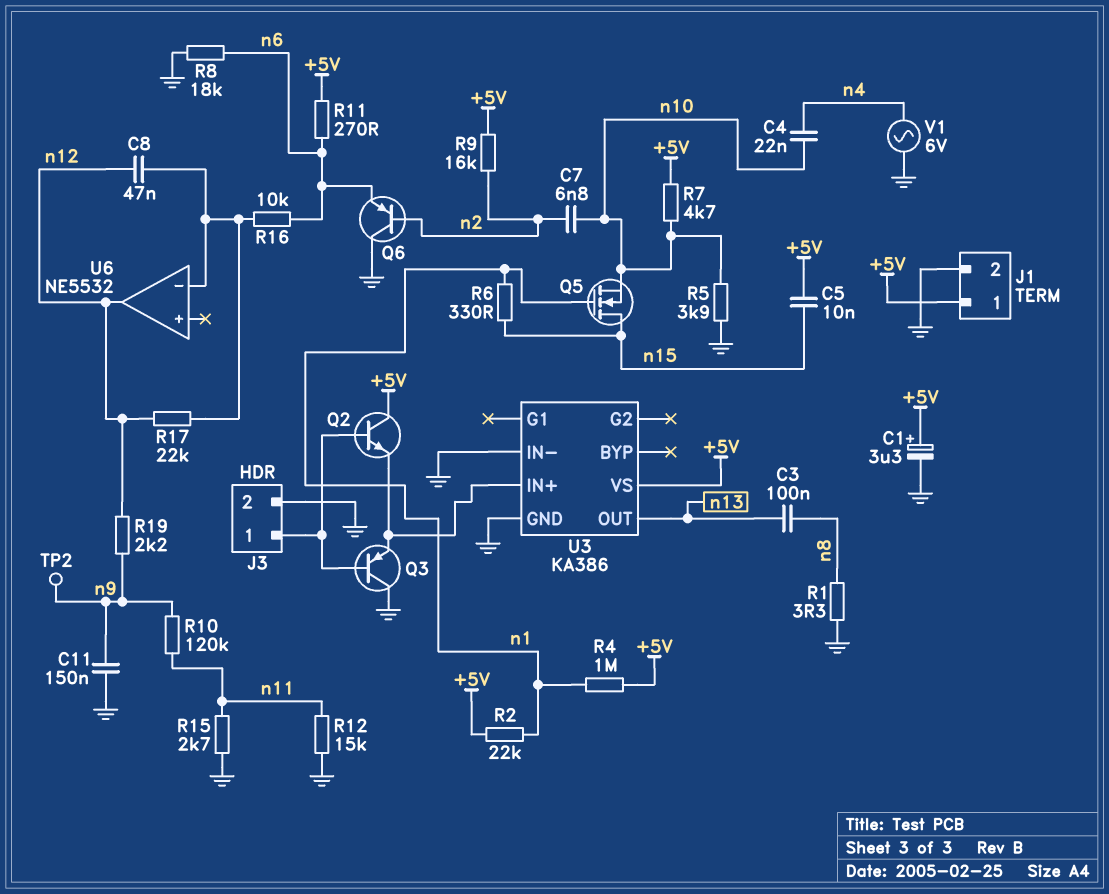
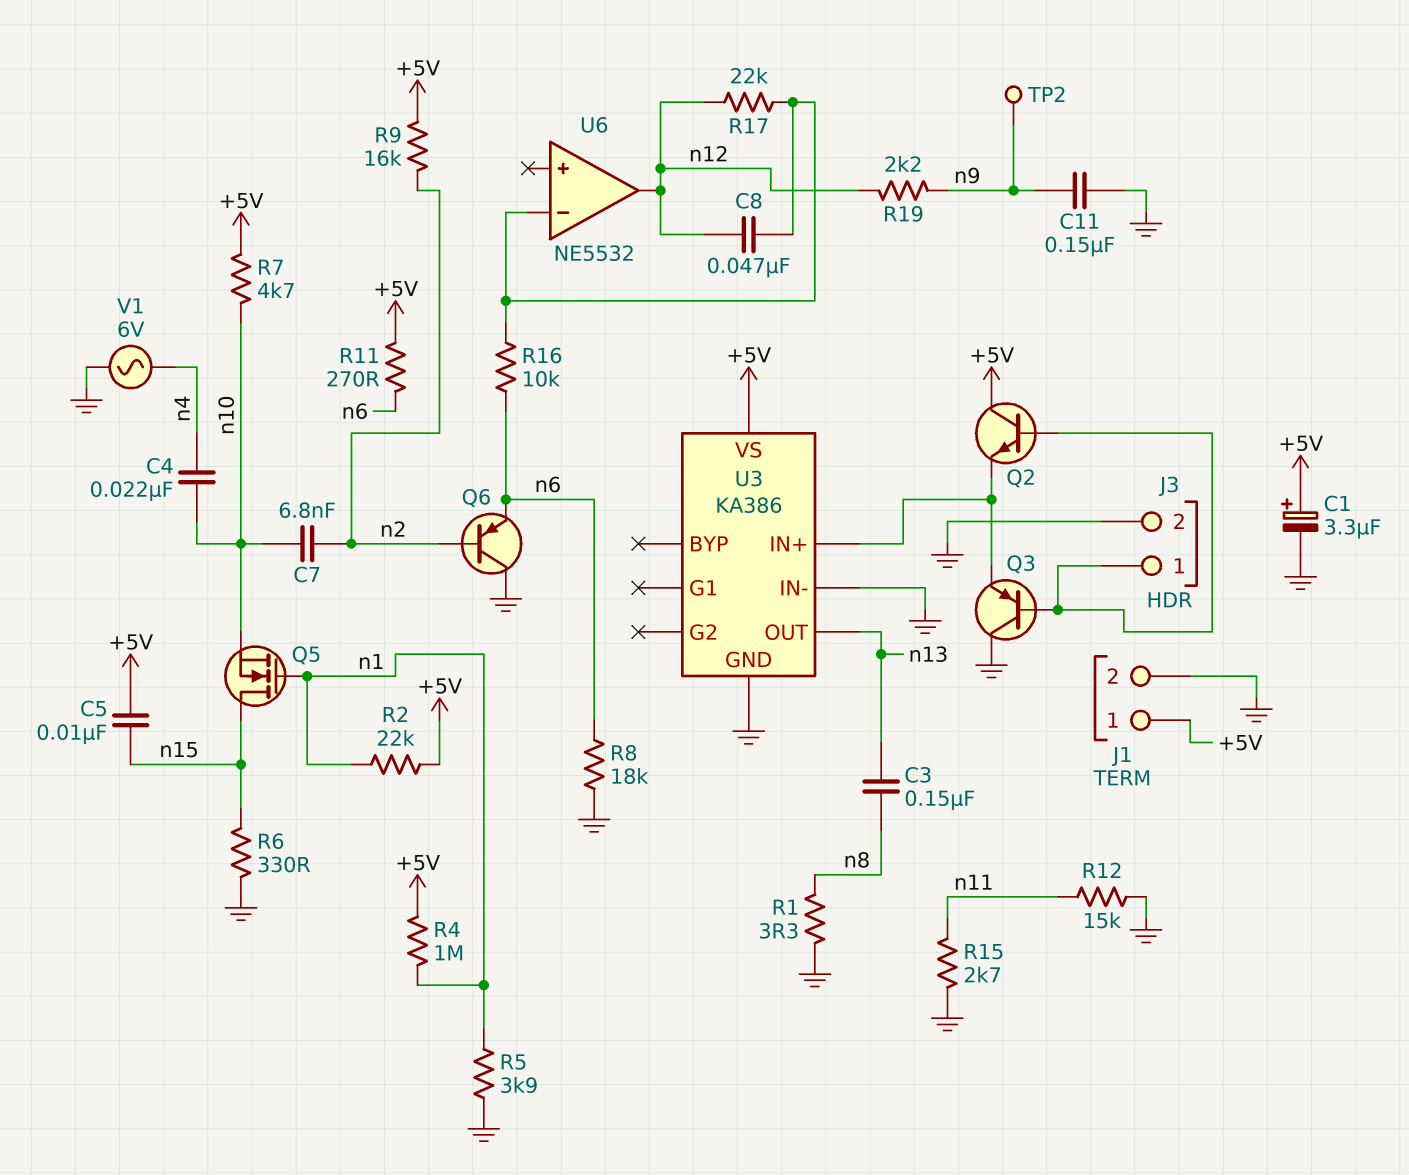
C3: 100nF (n8, n13) -> 150nF (n8, n13)
R5: 3.9k (GND, n10) -> 3.9k (GND, n1)
R6: 330 (n1, n15) -> 330 (GND, n15)
R10: 120k (n9, n11) -> none

